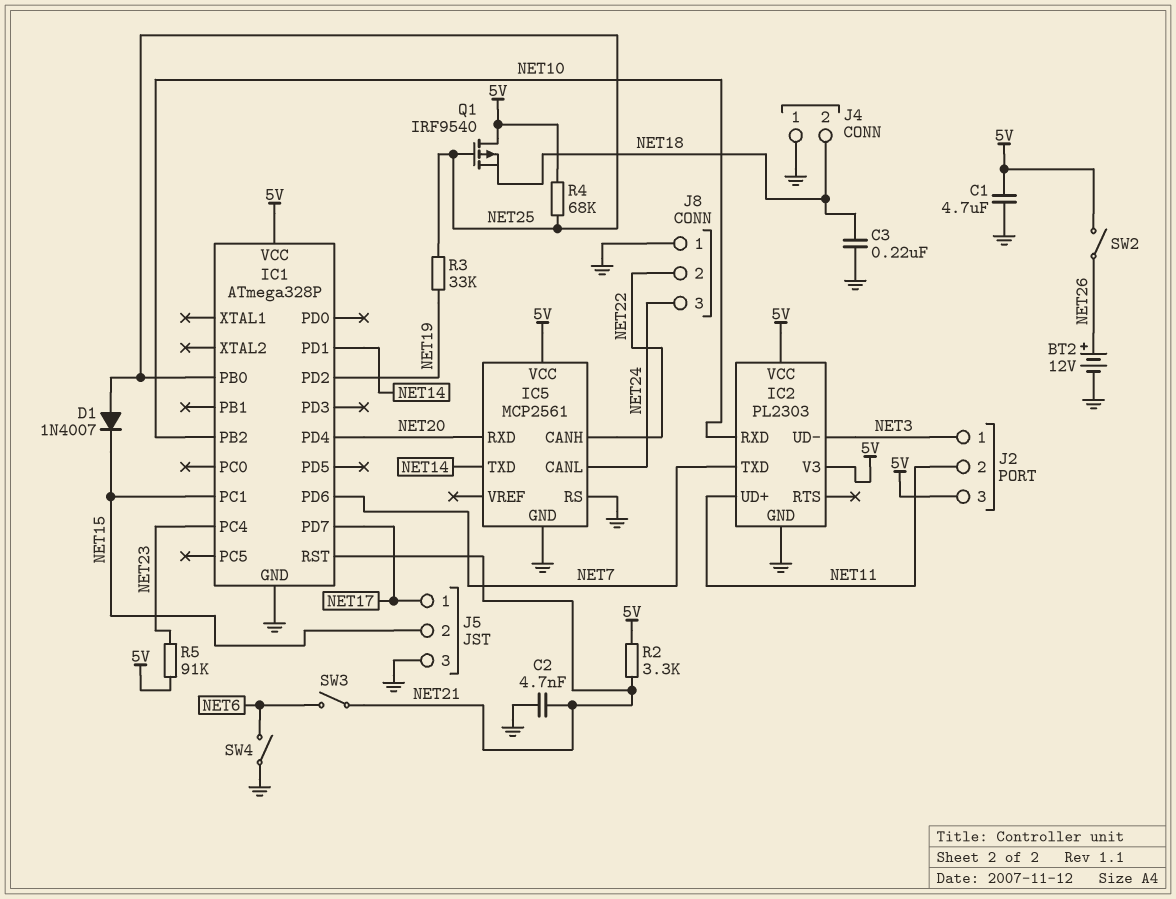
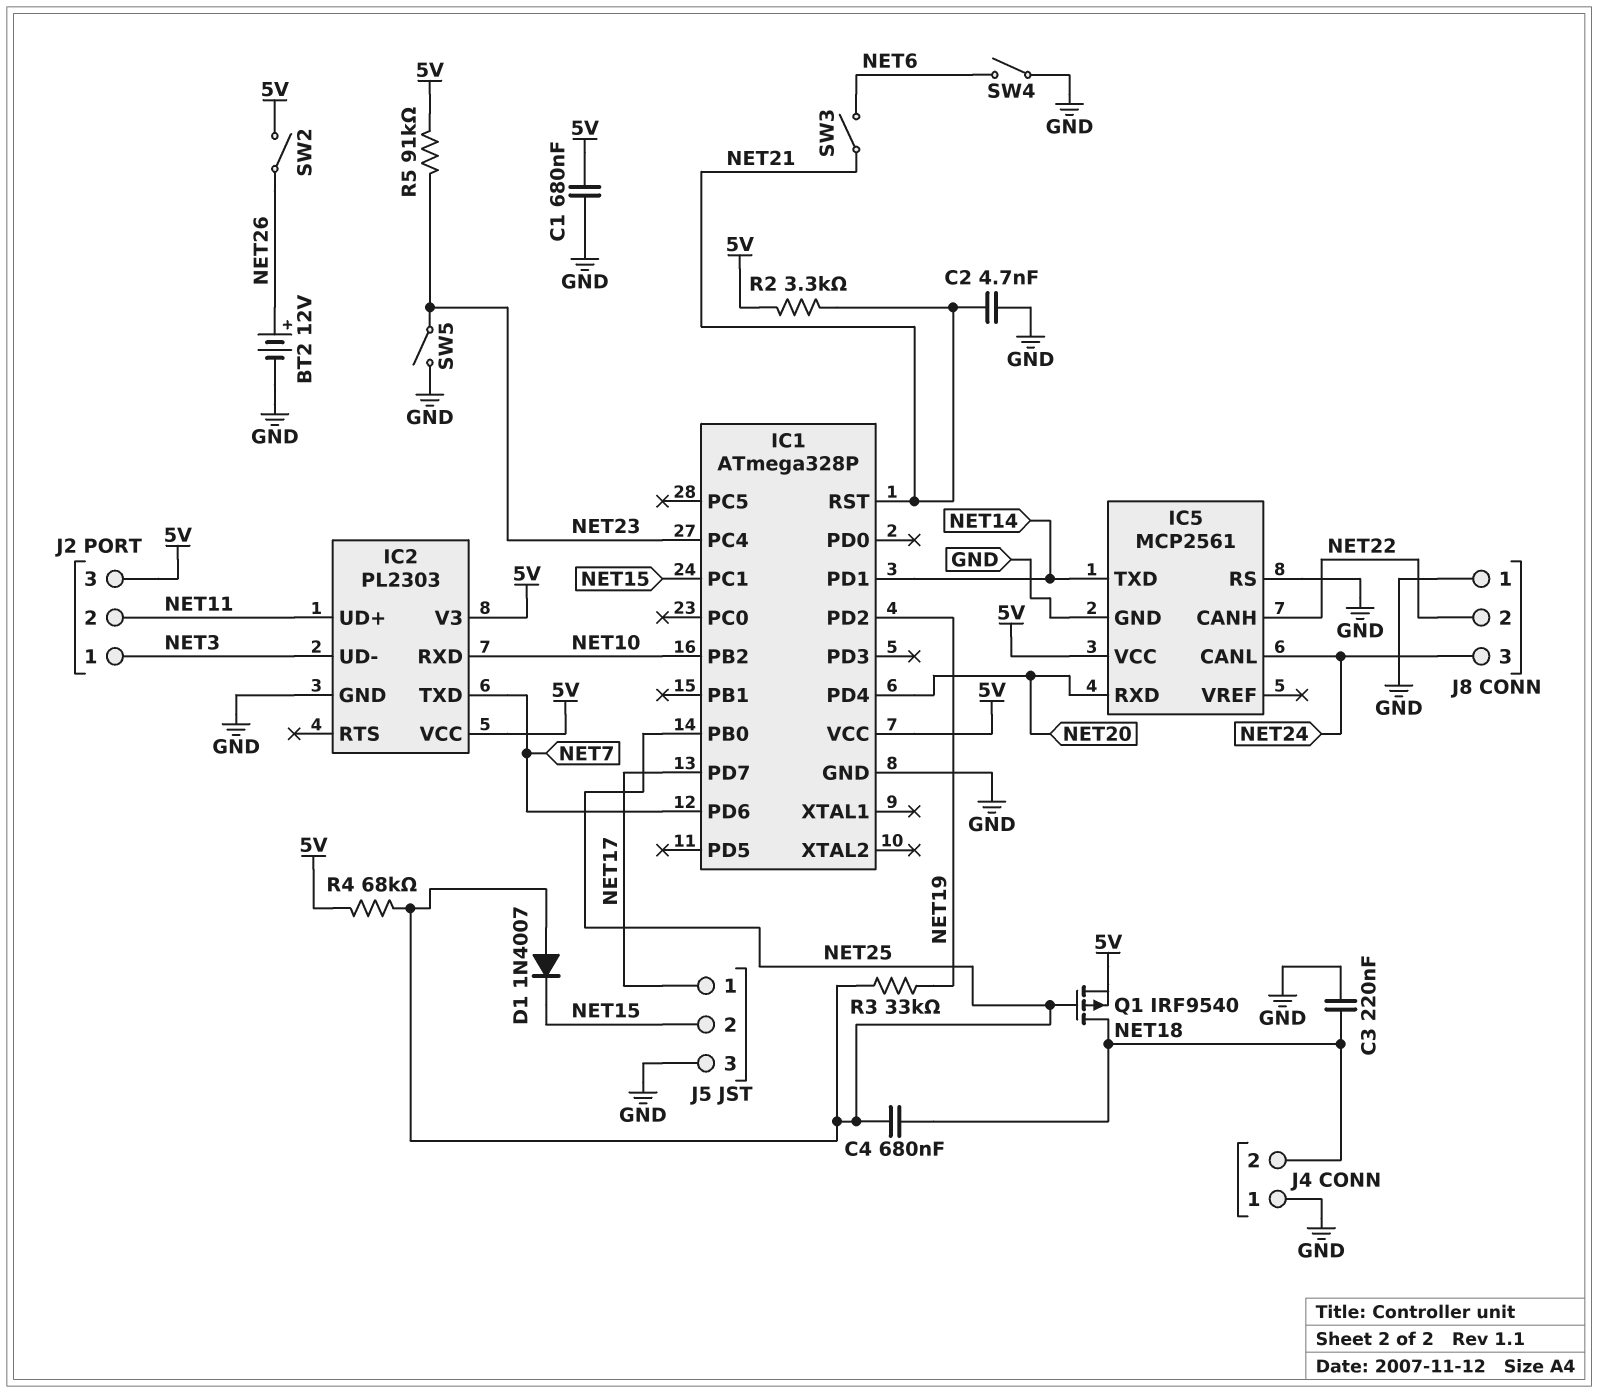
C1: 4.7uF (5V, GND) -> 680nF (5V, GND)
C4: none -> 680nF (NET18, NET25)
Q1: PMOS IRF9540 (G NET25, D 5V, S NET18) -> PMOS IRF9540 (G NET25, D NET18, S 5V)
SW5: none -> switch (GND, NET23)

